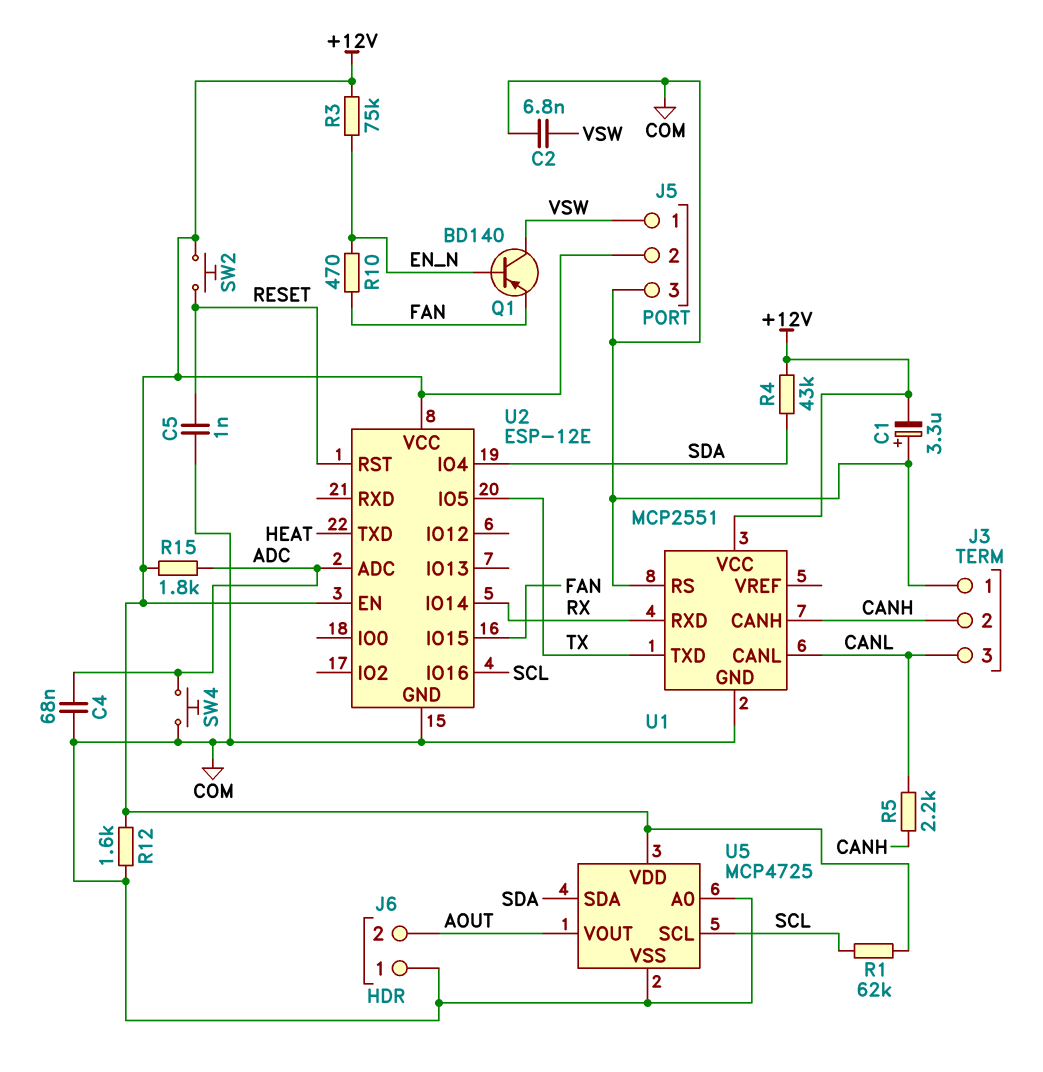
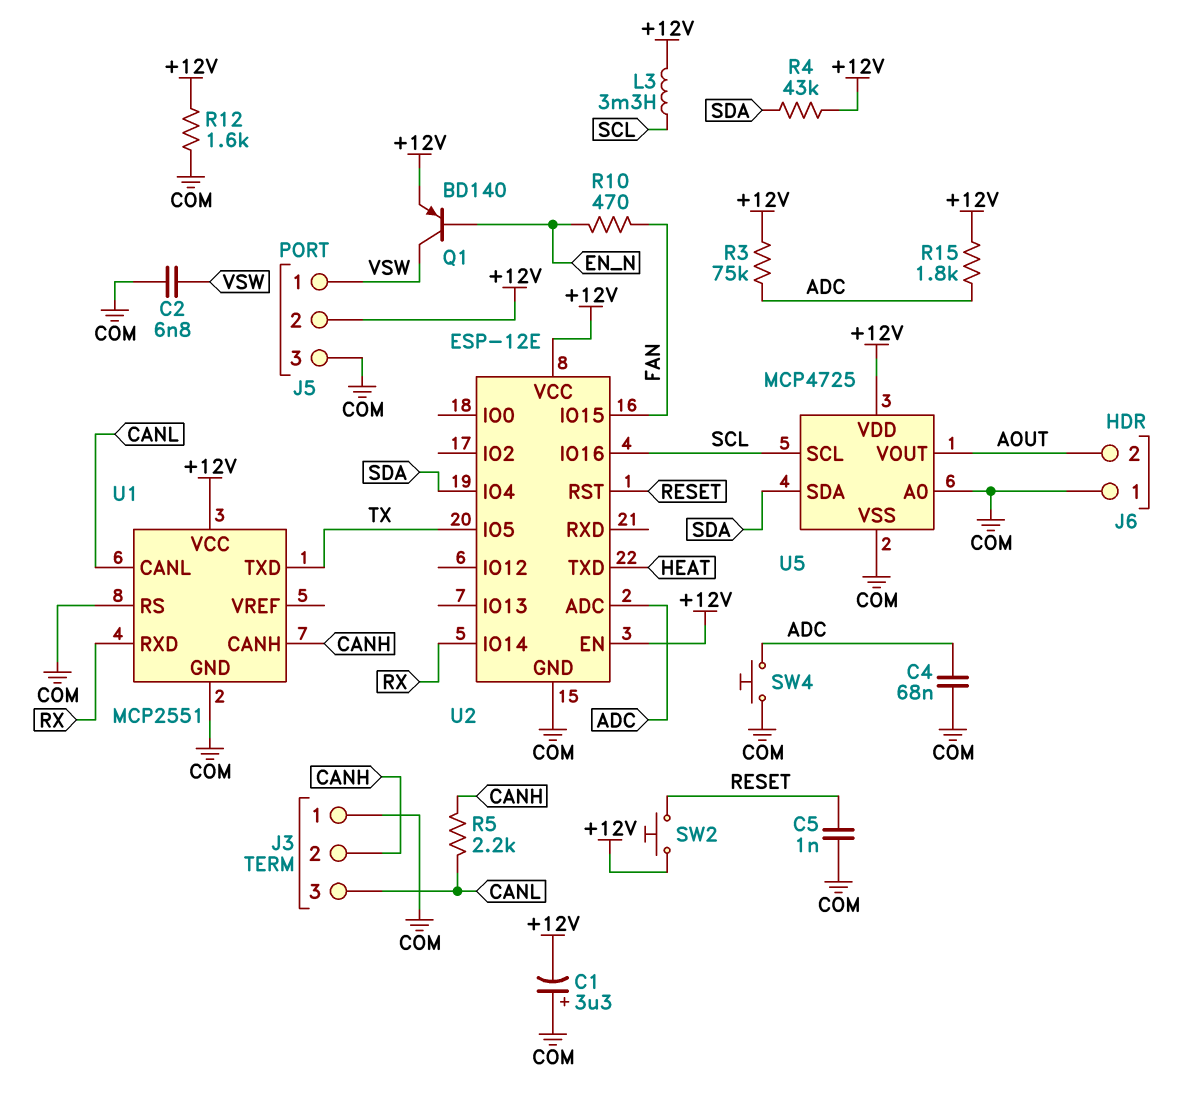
L3: none -> 3.3mH (+12V, SCL)
Q1: PNP BD140 (B EN_N, C VSW, E FAN) -> PNP BD140 (B EN_N, C VSW, E +12V)
R1: 62k (+12V, SCL) -> none
R3: 75k (+12V, EN_N) -> 75k (+12V, ADC)

